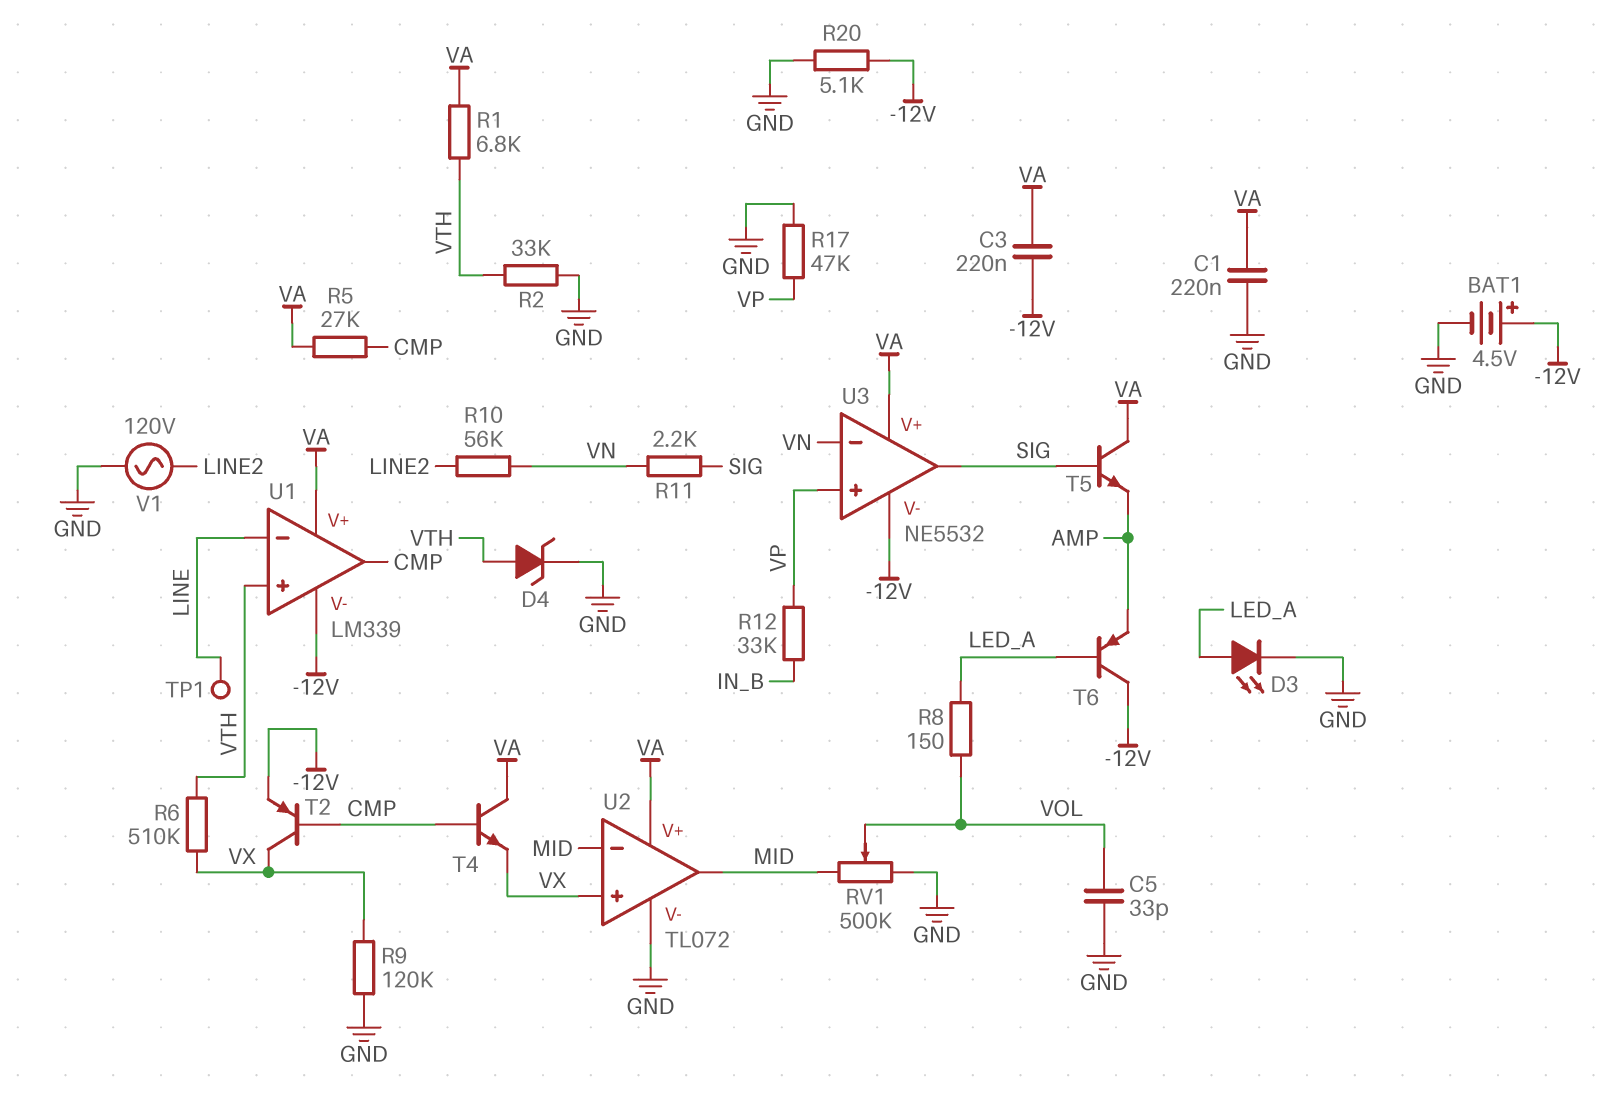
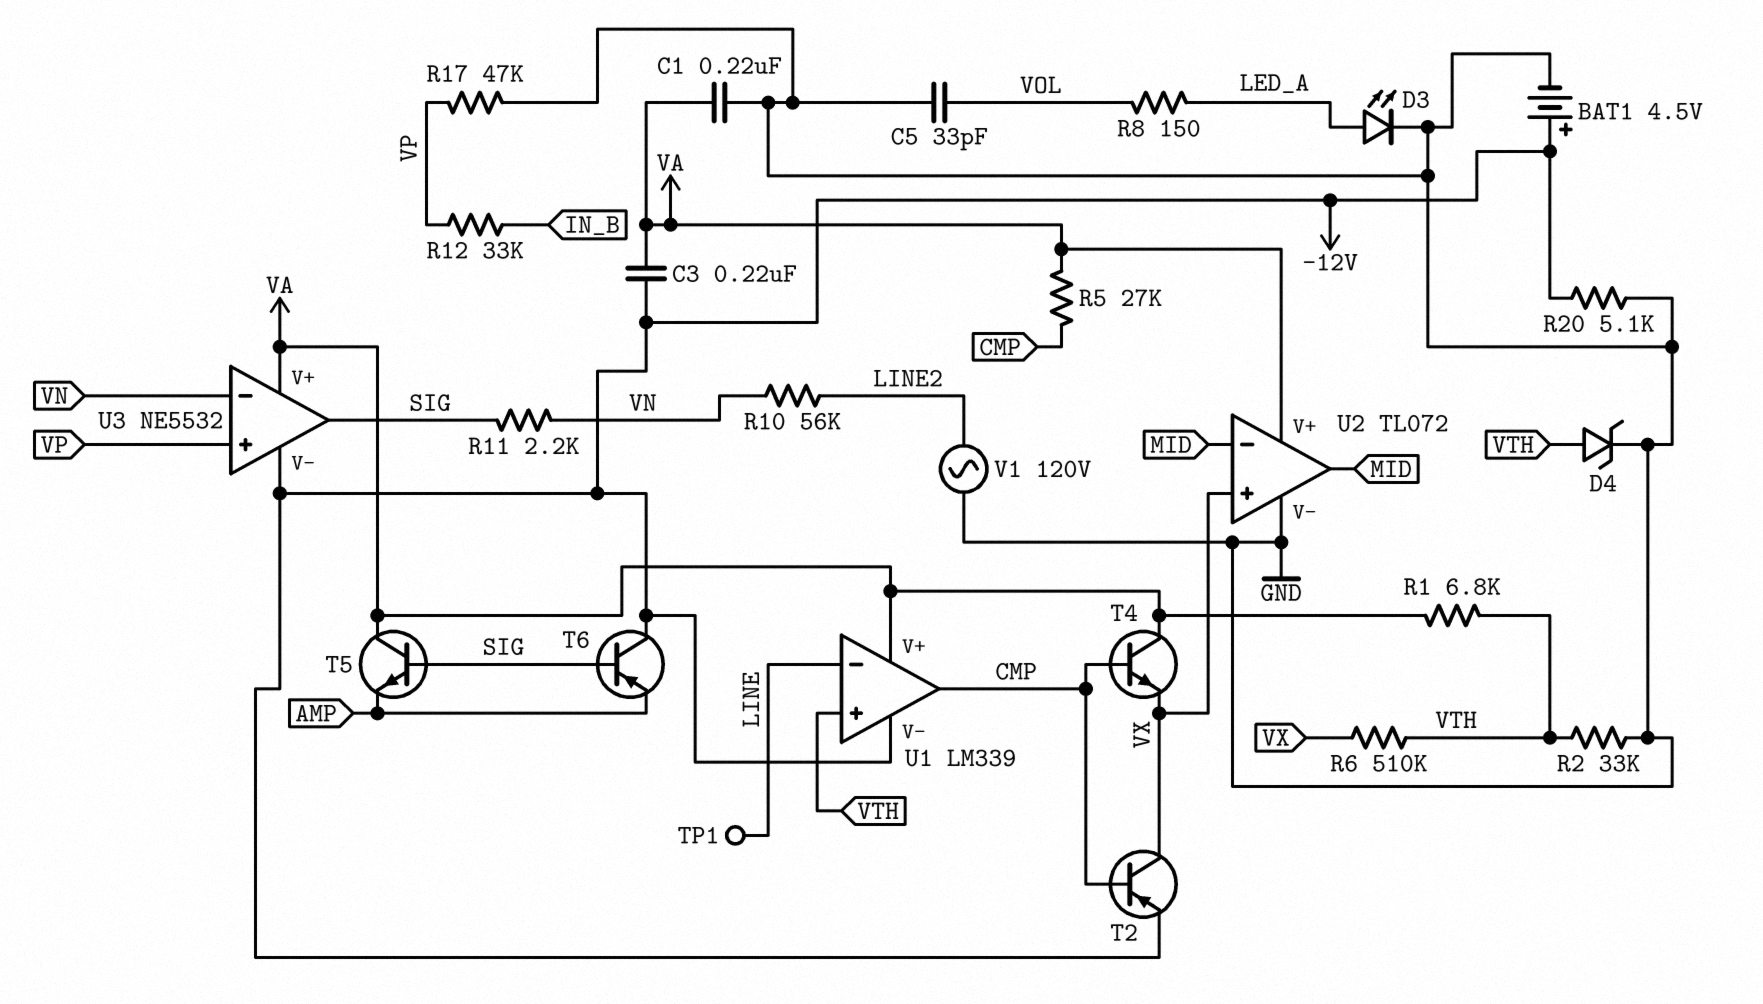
R9: 120k (GND, VX) -> none
RV1: 500k (GND, MID, wiper VOL) -> none
T6: PNP (B LED_A, C -12V, E AMP) -> PNP (B SIG, C -12V, E AMP)

